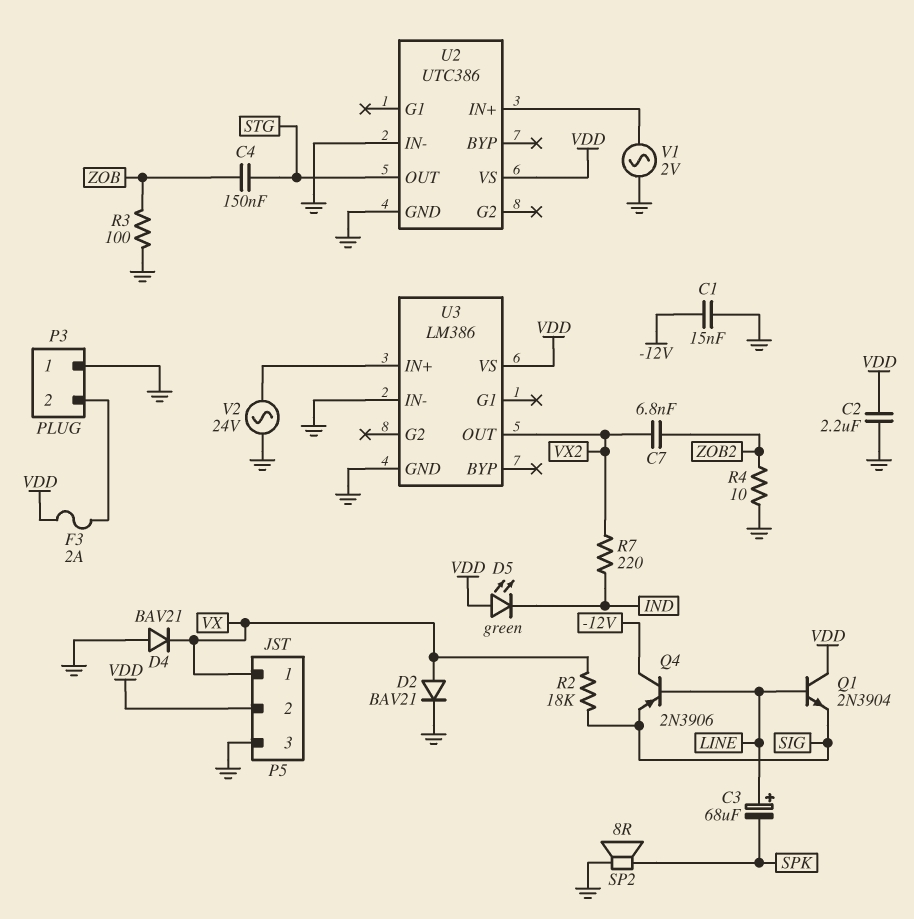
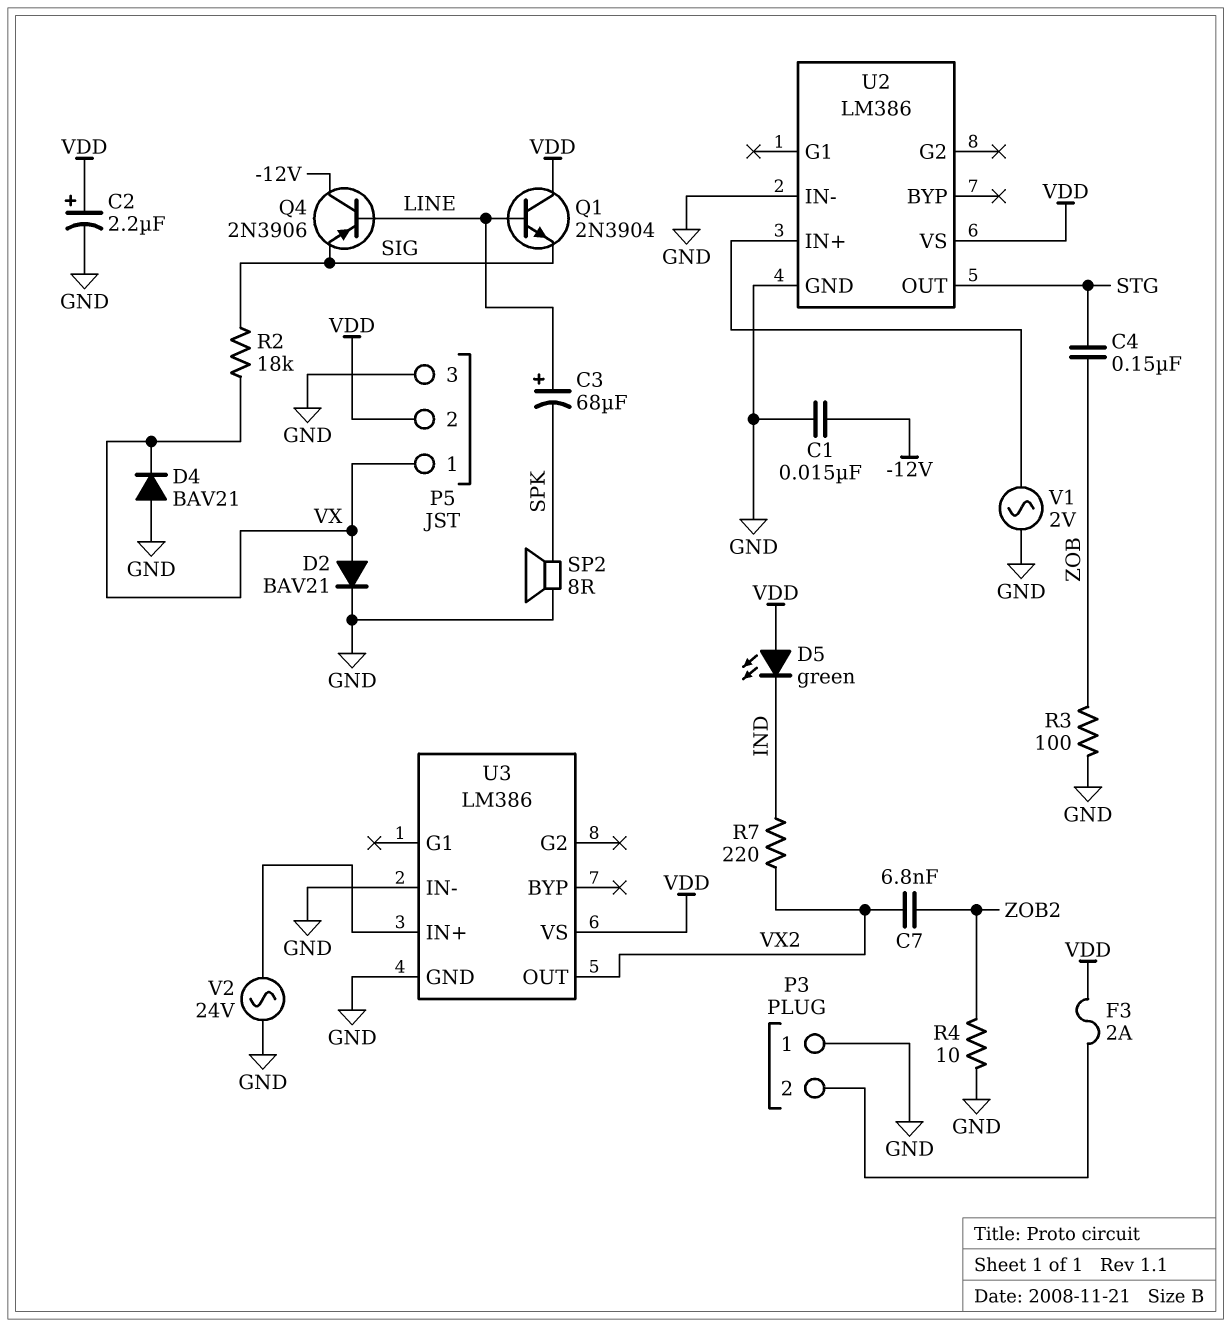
C2: 2.2uF (GND, VDD) -> 2.2uF (plus VDD, minus GND)
U2: UTC386 -> LM386

